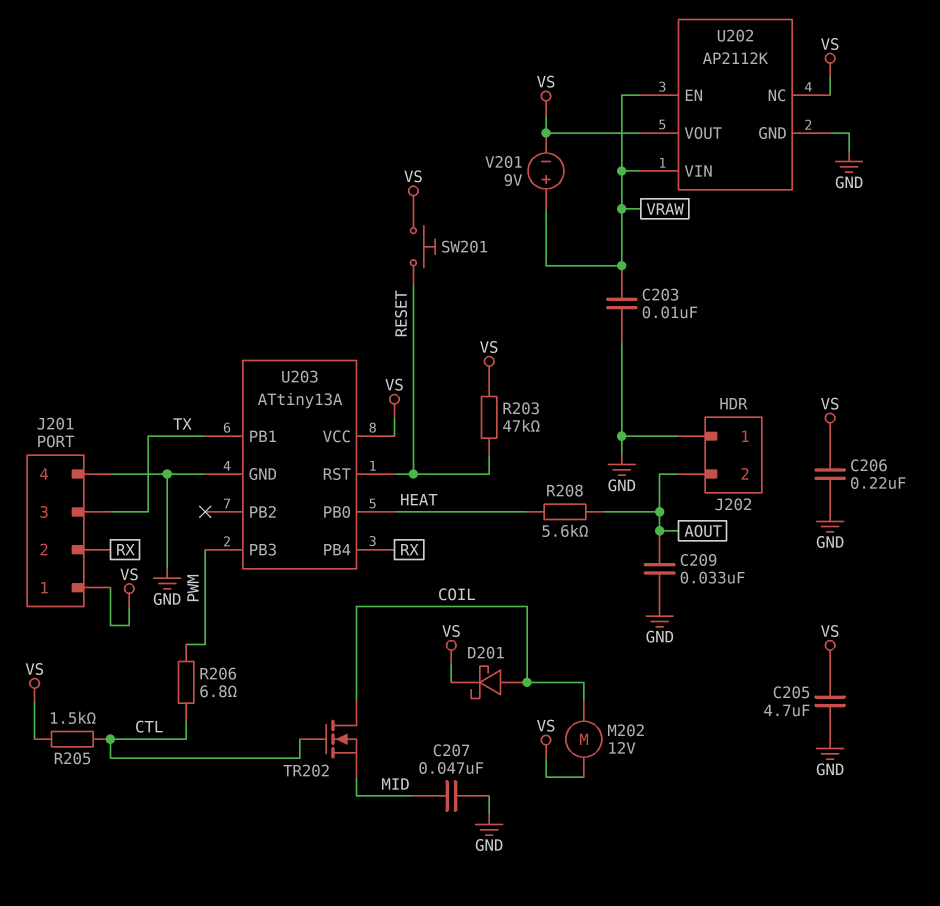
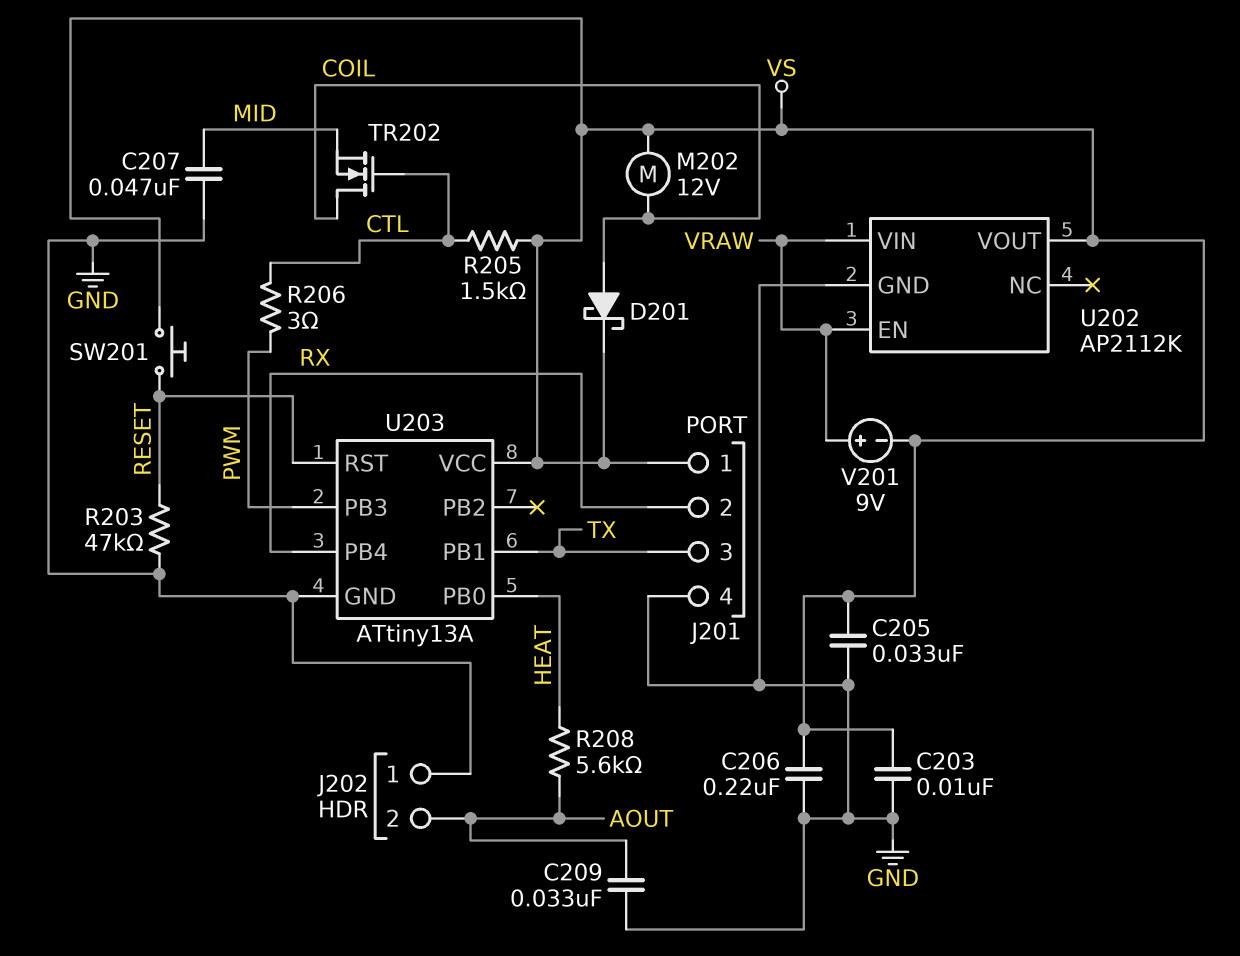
C203: 10nF (GND, VRAW) -> 10nF (GND, VS)
C205: 4.7uF (GND, VS) -> 33nF (GND, VS)
R203: 47k (RESET, VS) -> 47k (GND, RESET)
R206: 6.8 (CTL, PWM) -> 3 (CTL, PWM)
U202 pin NC: VS -> none

